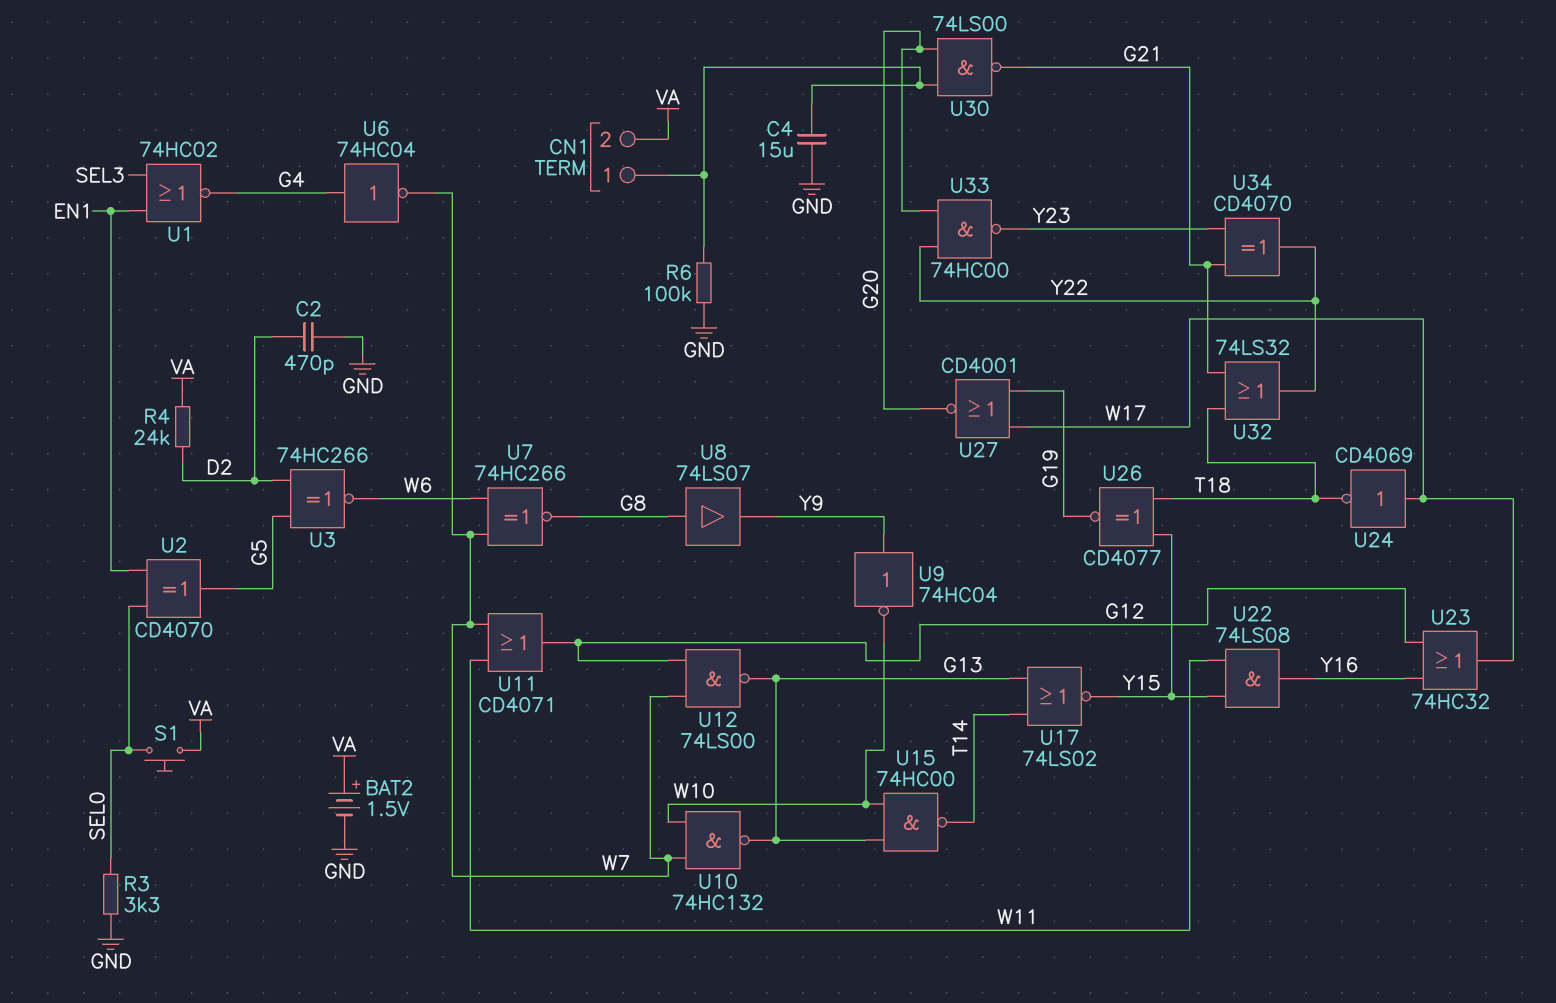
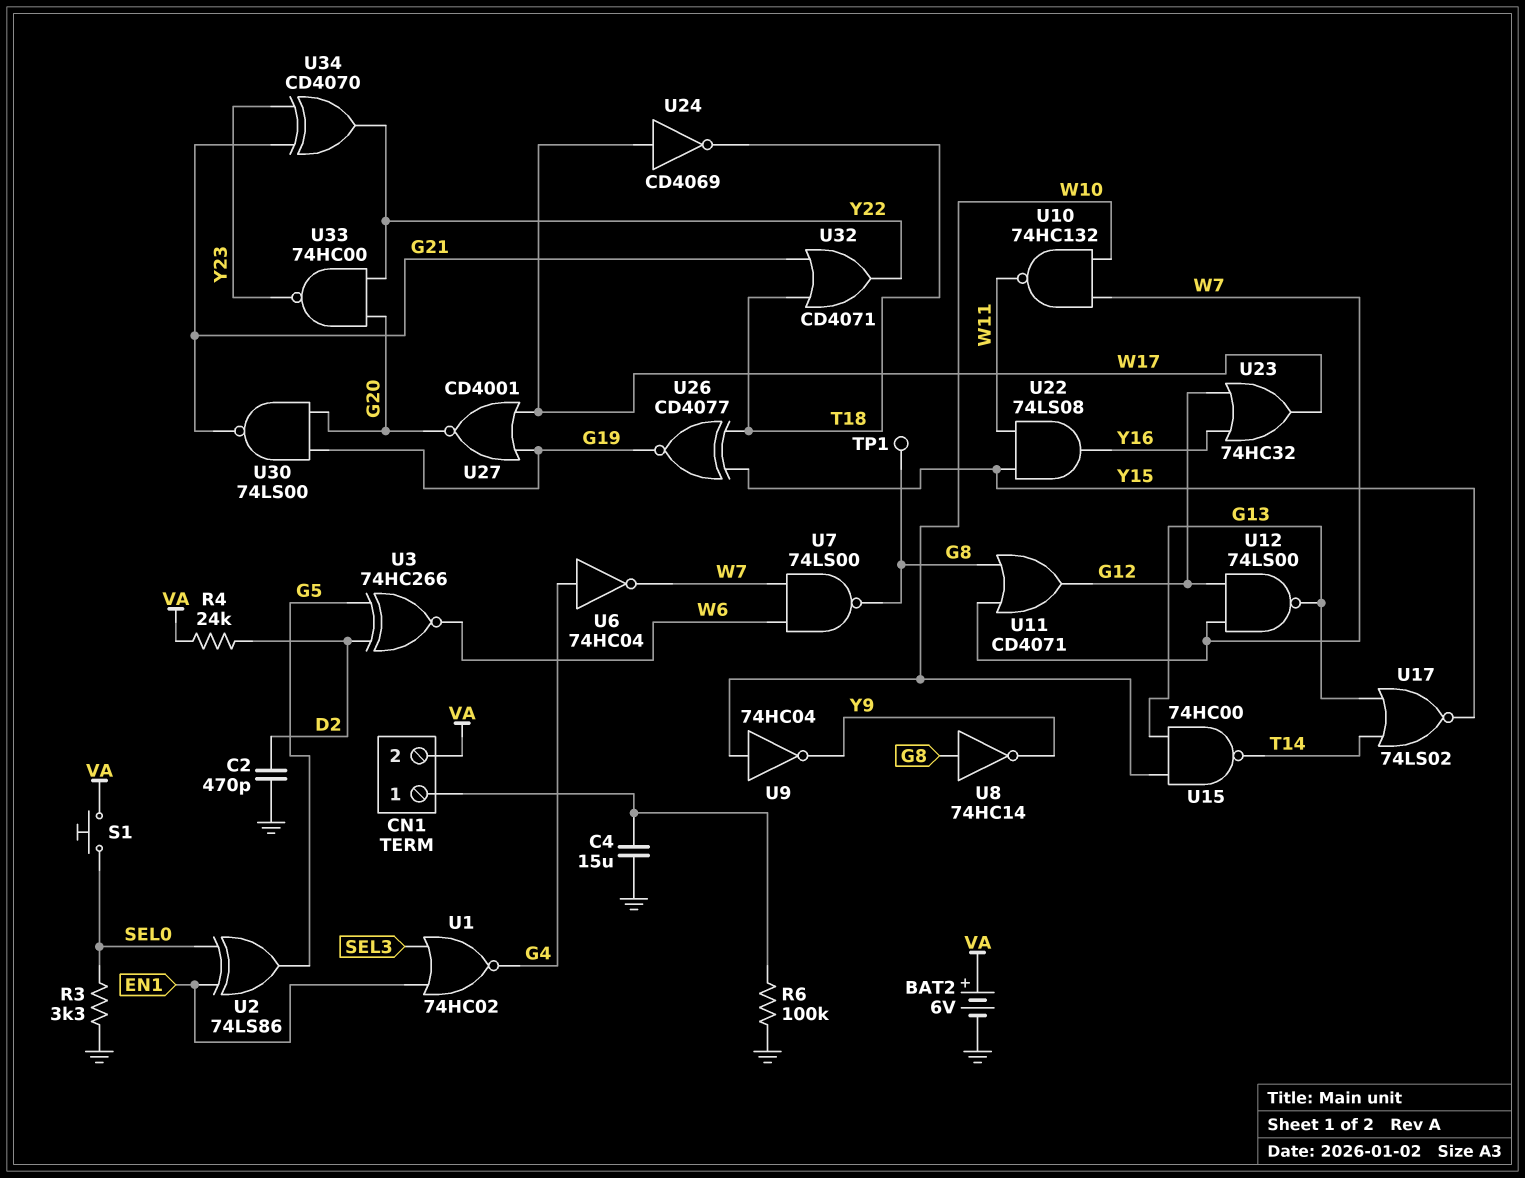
BAT2: 1.5V (plus VA, minus GND) -> 6V (plus VA, minus GND)
TP1: none -> test point (G8)
U2: XOR CD4070 (in EN1, in SEL0, out G5) -> XOR 74LS86 (in EN1, in SEL0, out G5)
U7: XNOR 74HC266 (in W6, in W7, out G8) -> NAND 74LS00 (in W6, in W7, out G8)
U8: buffer 74LS07 (in G8, out Y9) -> NOT 74HC14 (in G8, out Y9)
U9: NOT 74HC04 (in Y9, out W10) -> NOT 74HC04 (in W10, out Y9)
U10: NAND 74HC132 (in W7, in W10, out G13) -> NAND 74HC132 (in W7, in W10, out W11)
U11: OR CD4071 (in W7, in W11, out G12) -> OR CD4071 (in G8, in W7, out G12)
U30: NAND 74LS00 (in CN1/1, in G20, out G21) -> NAND 74LS00 (in G19, in G20, out G21)
U32: OR 74LS32 (in G21, in T18, out Y22) -> OR CD4071 (in G21, in T18, out Y22)

